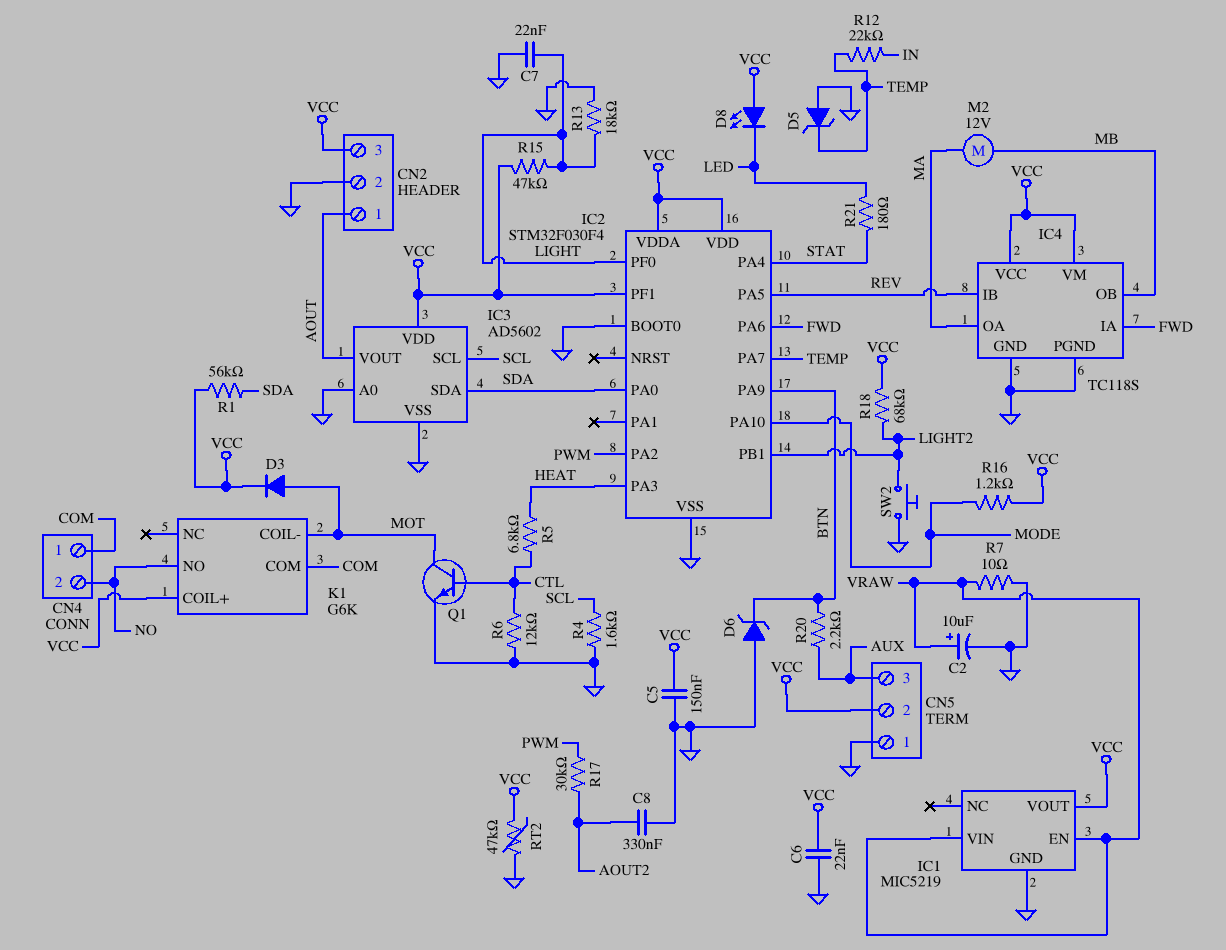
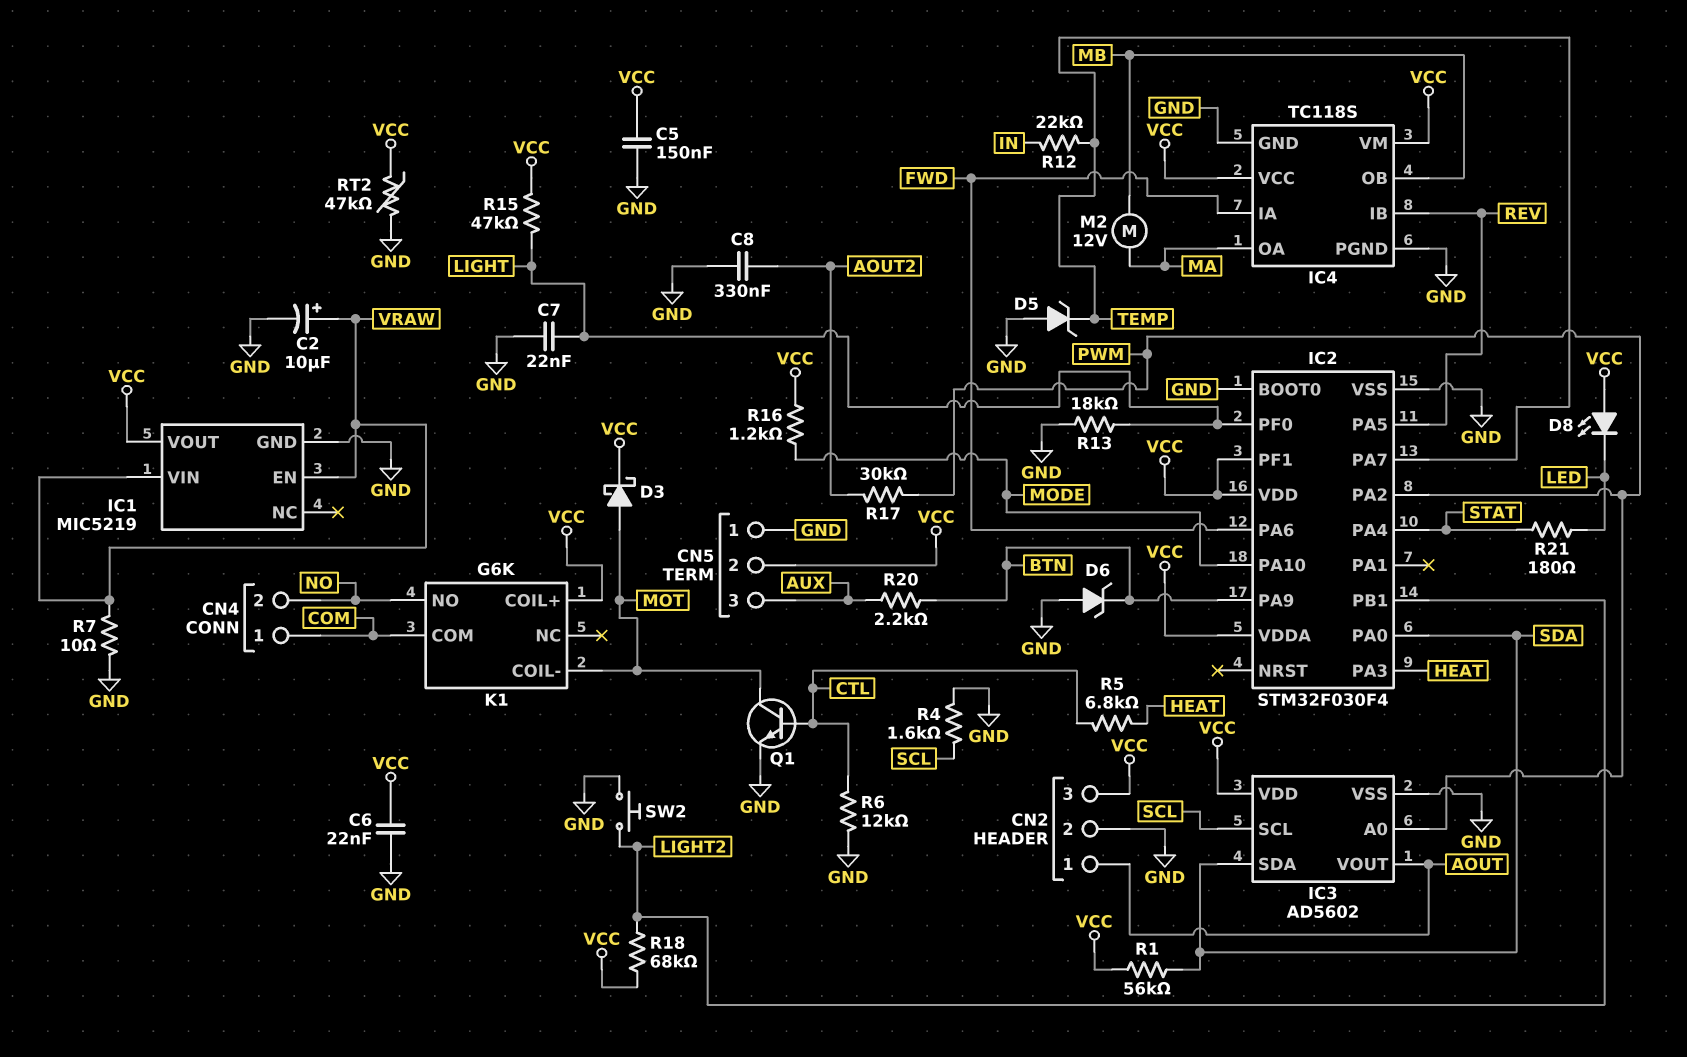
D3: diode (A MOT, K VCC) -> schottky (A MOT, K VCC)
IC3 pin A0: GND -> PWM

